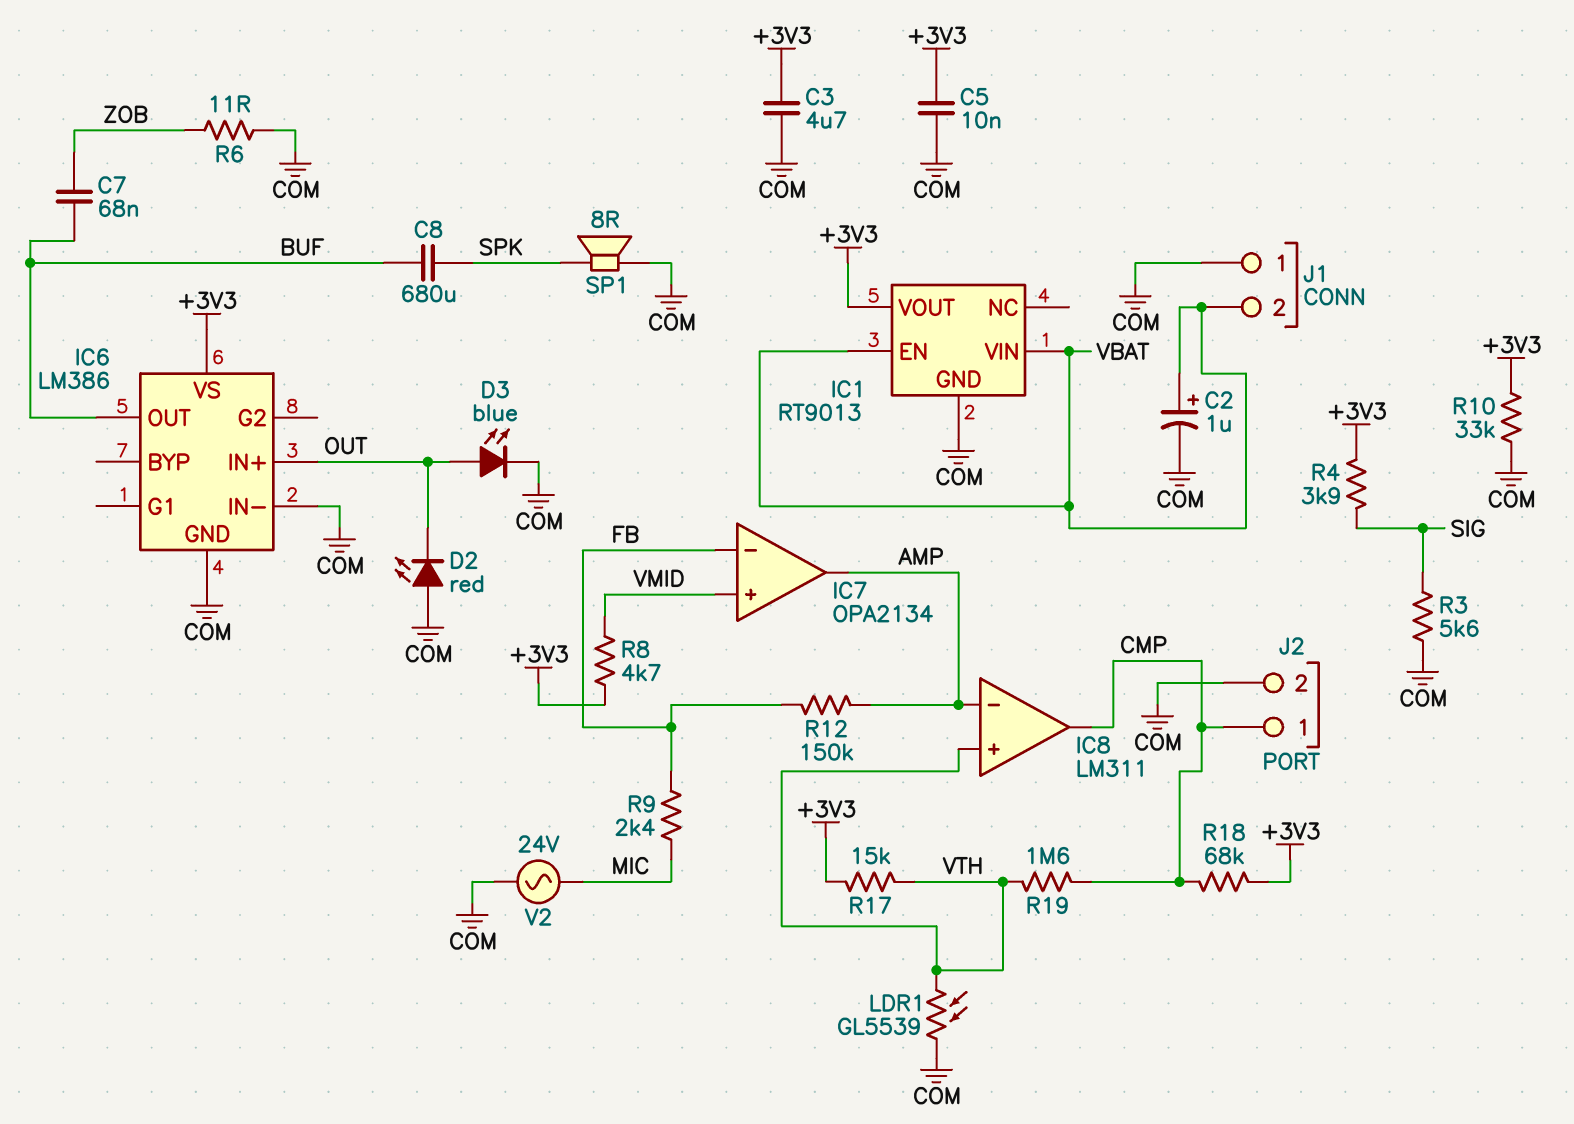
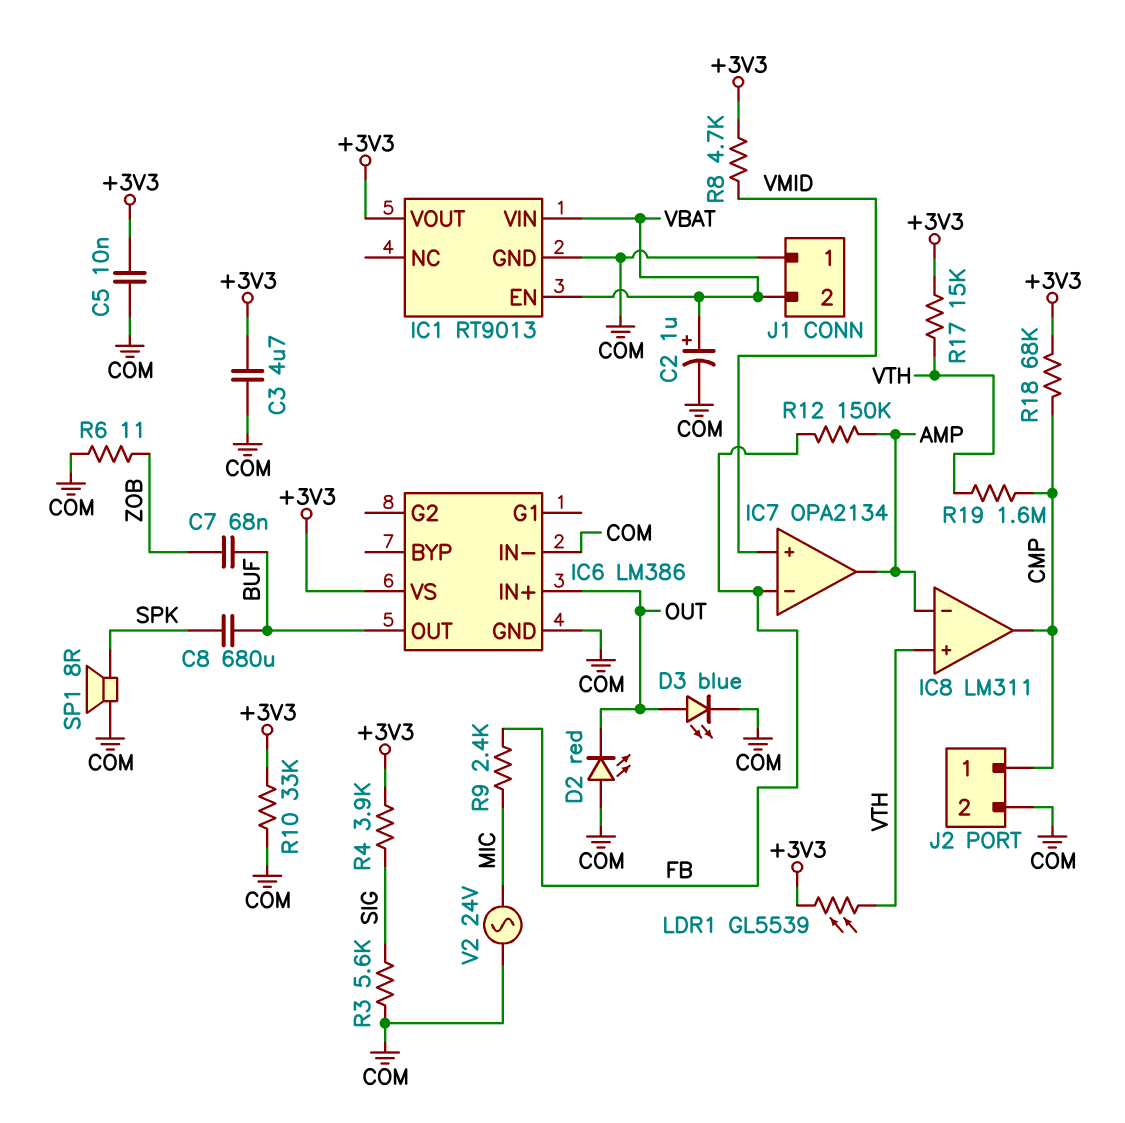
LDR1: GL5539 (COM, VTH) -> GL5539 (+3V3, VTH)

